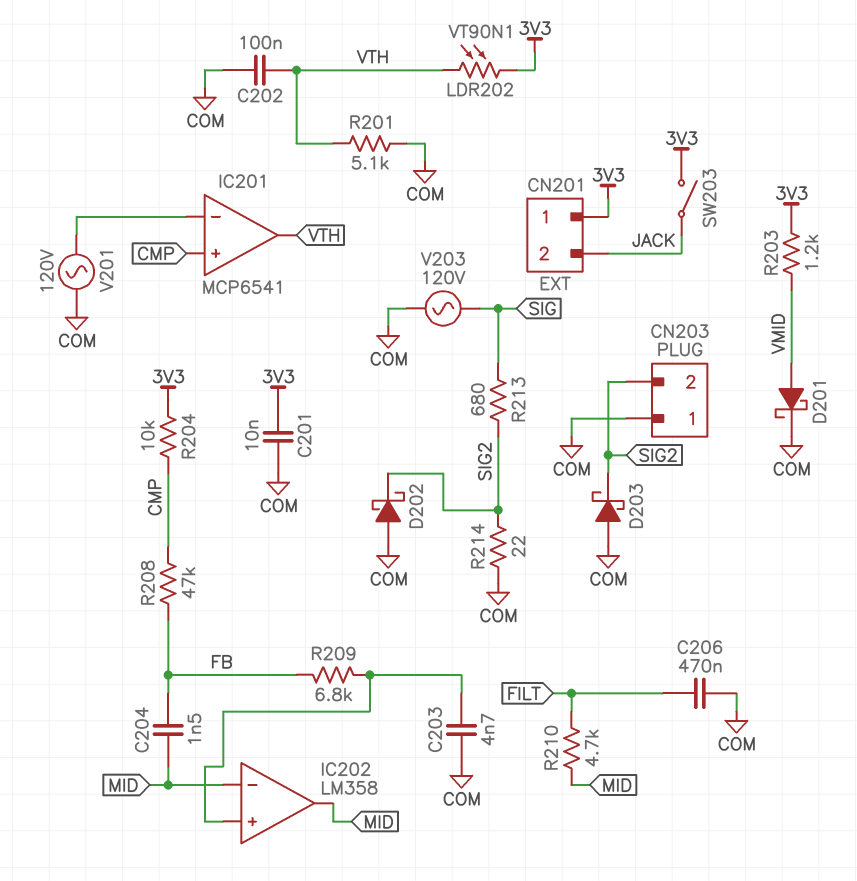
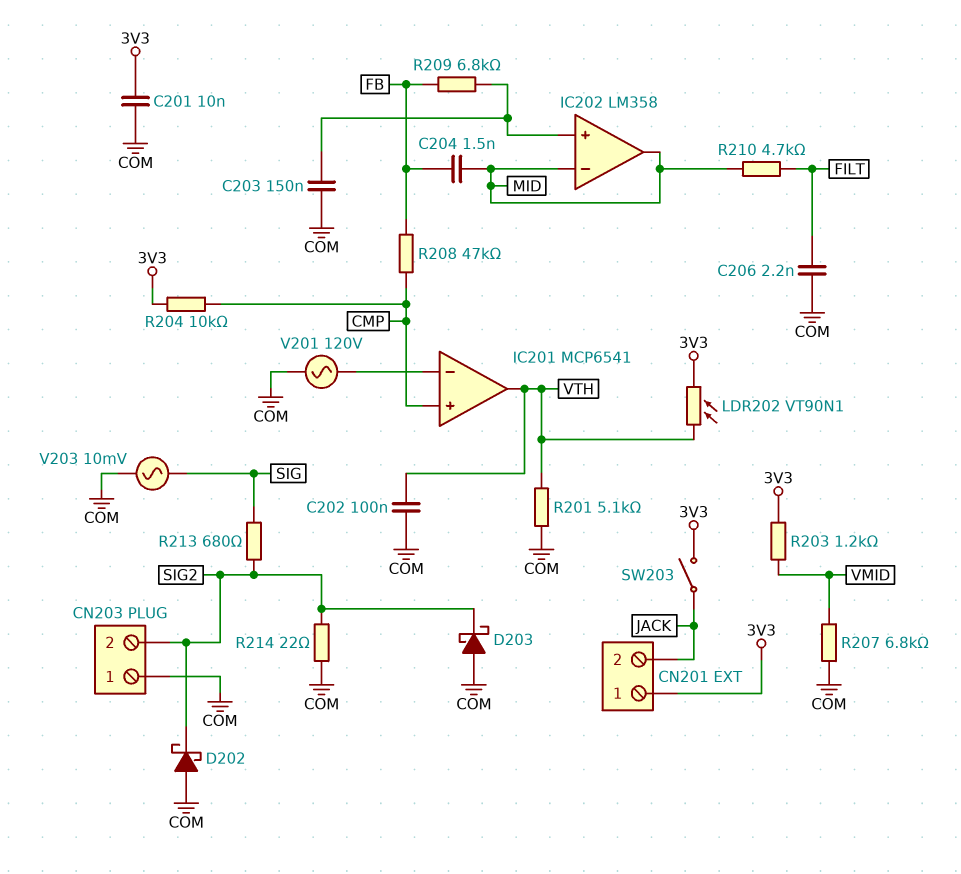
C203: 4.7nF (COM, IC202/in+) -> 150nF (COM, IC202/in+)
C206: 470nF (COM, FILT) -> 2.2nF (COM, FILT)
D201: schottky (A VMID, K COM) -> none
R207: none -> 6.8k (COM, VMID)
V203: AC 120V (COM, SIG) -> AC 10mV (COM, SIG)

